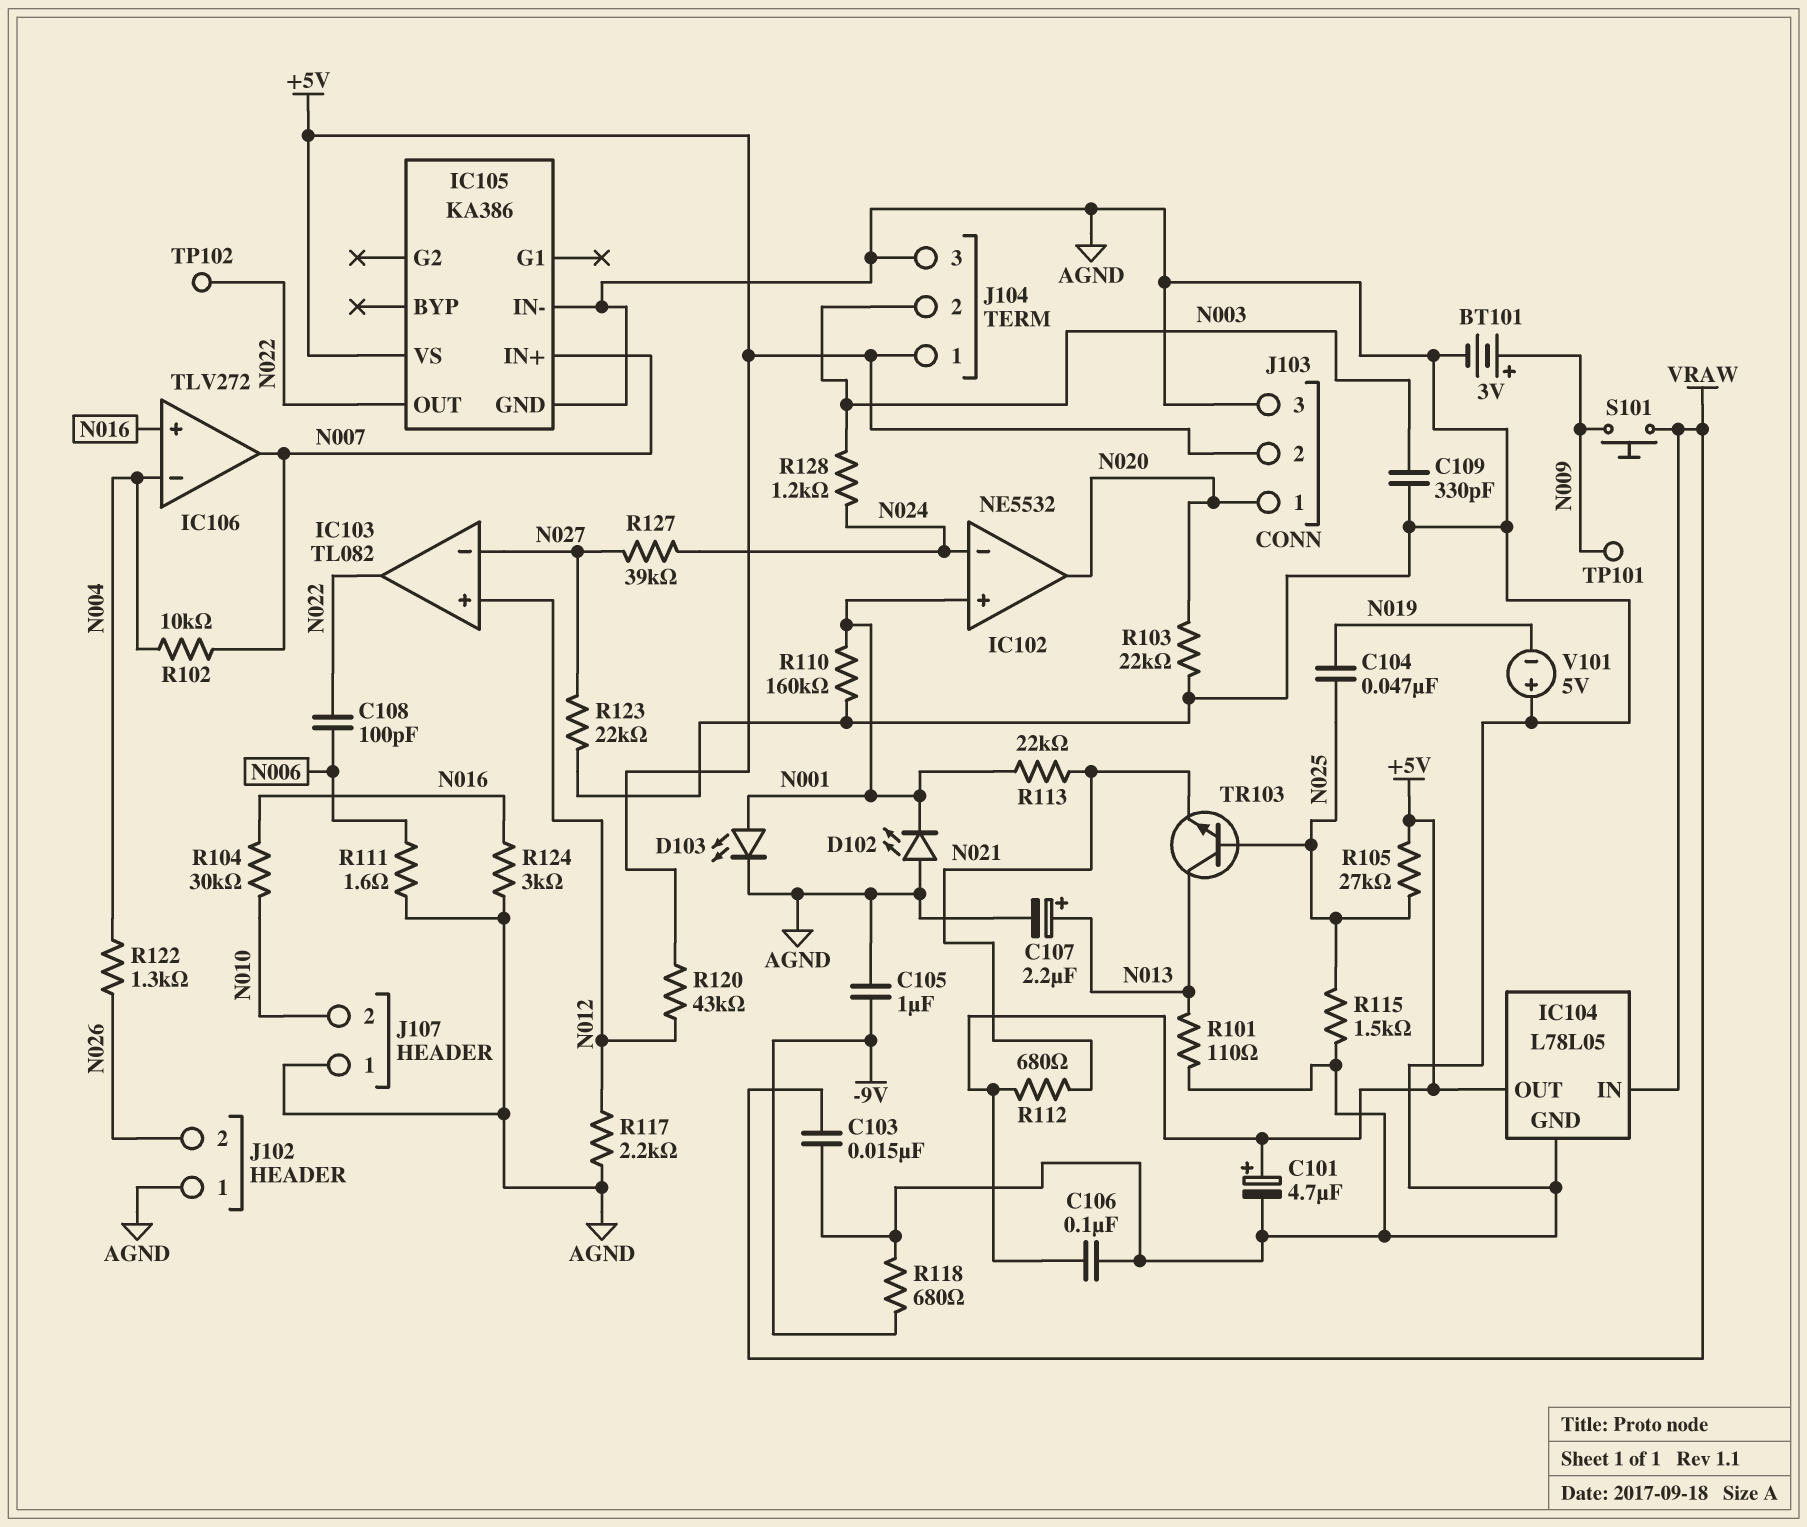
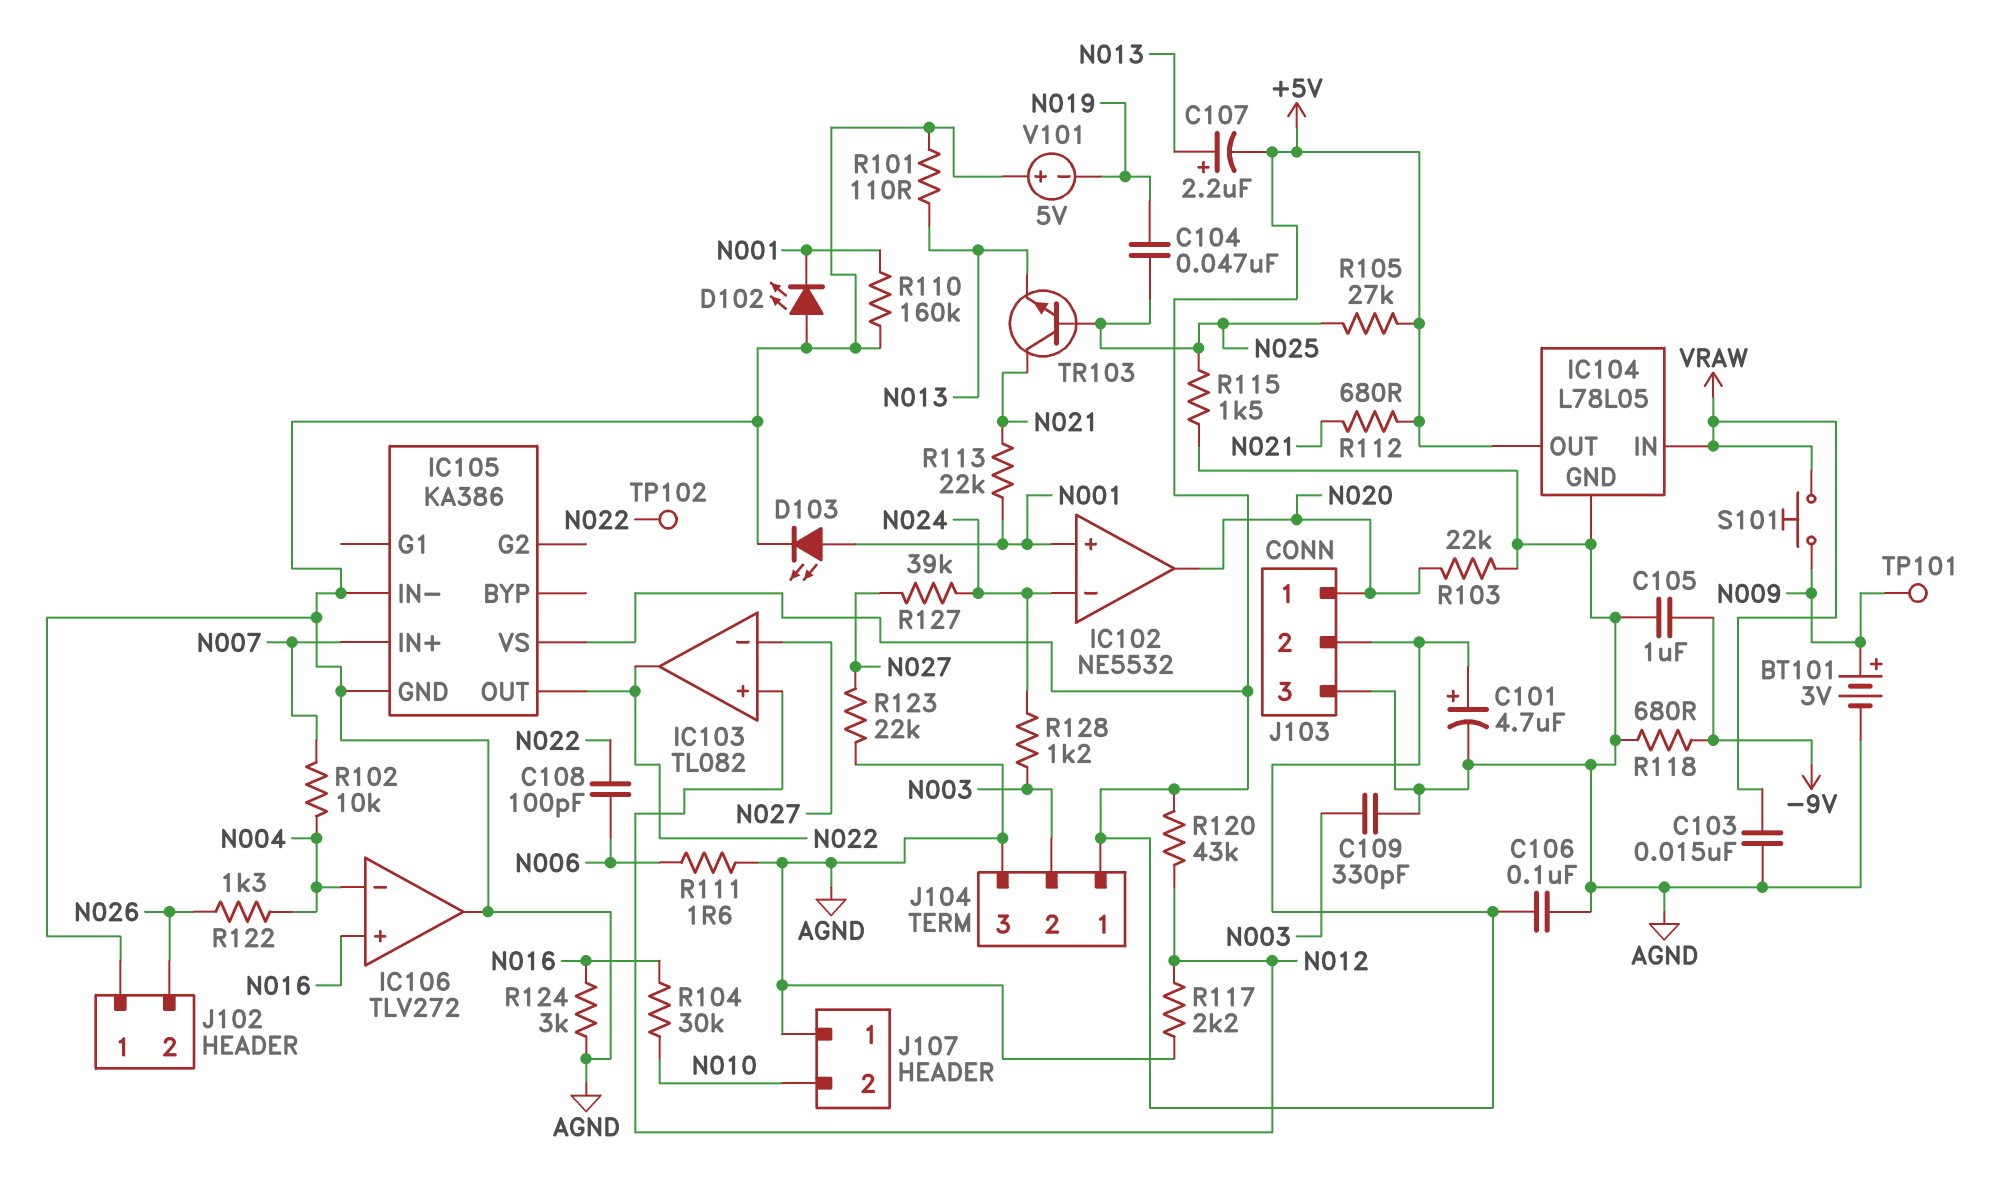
C107: 2.2uF (plus N013, minus AGND) -> 2.2uF (plus N013, minus +5V)
IC106 pin out: N007 -> AGND
TR103: NPN (B N025, C N013, E N021) -> NPN (B N025, C N021, E N013)

